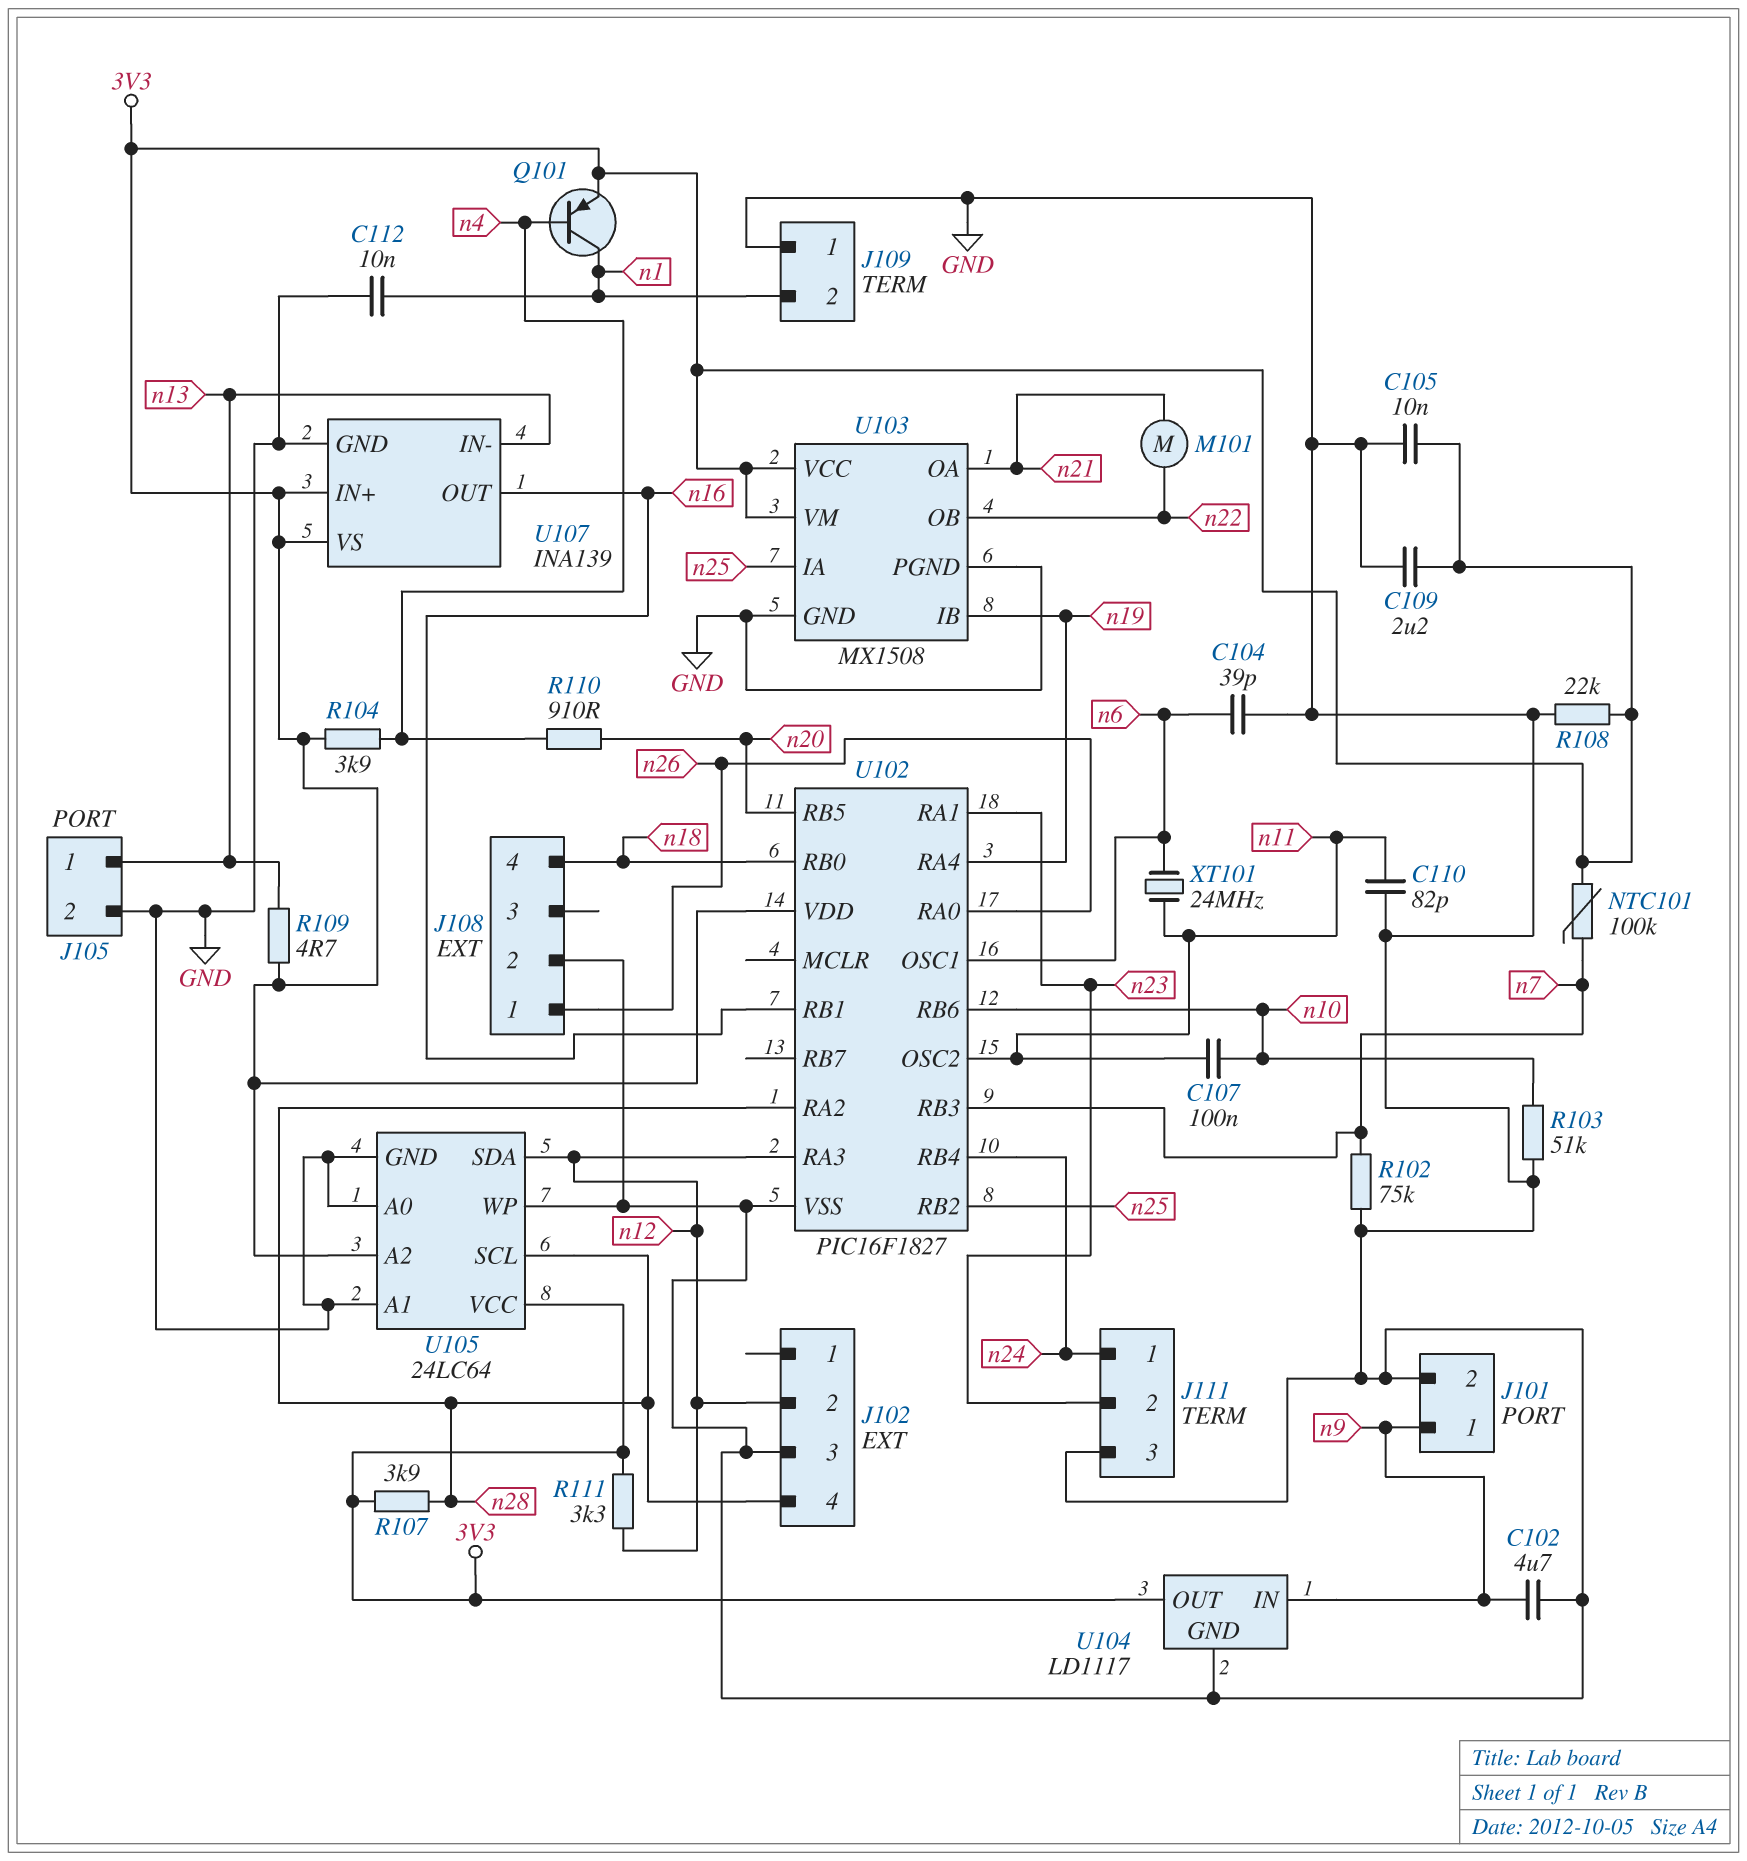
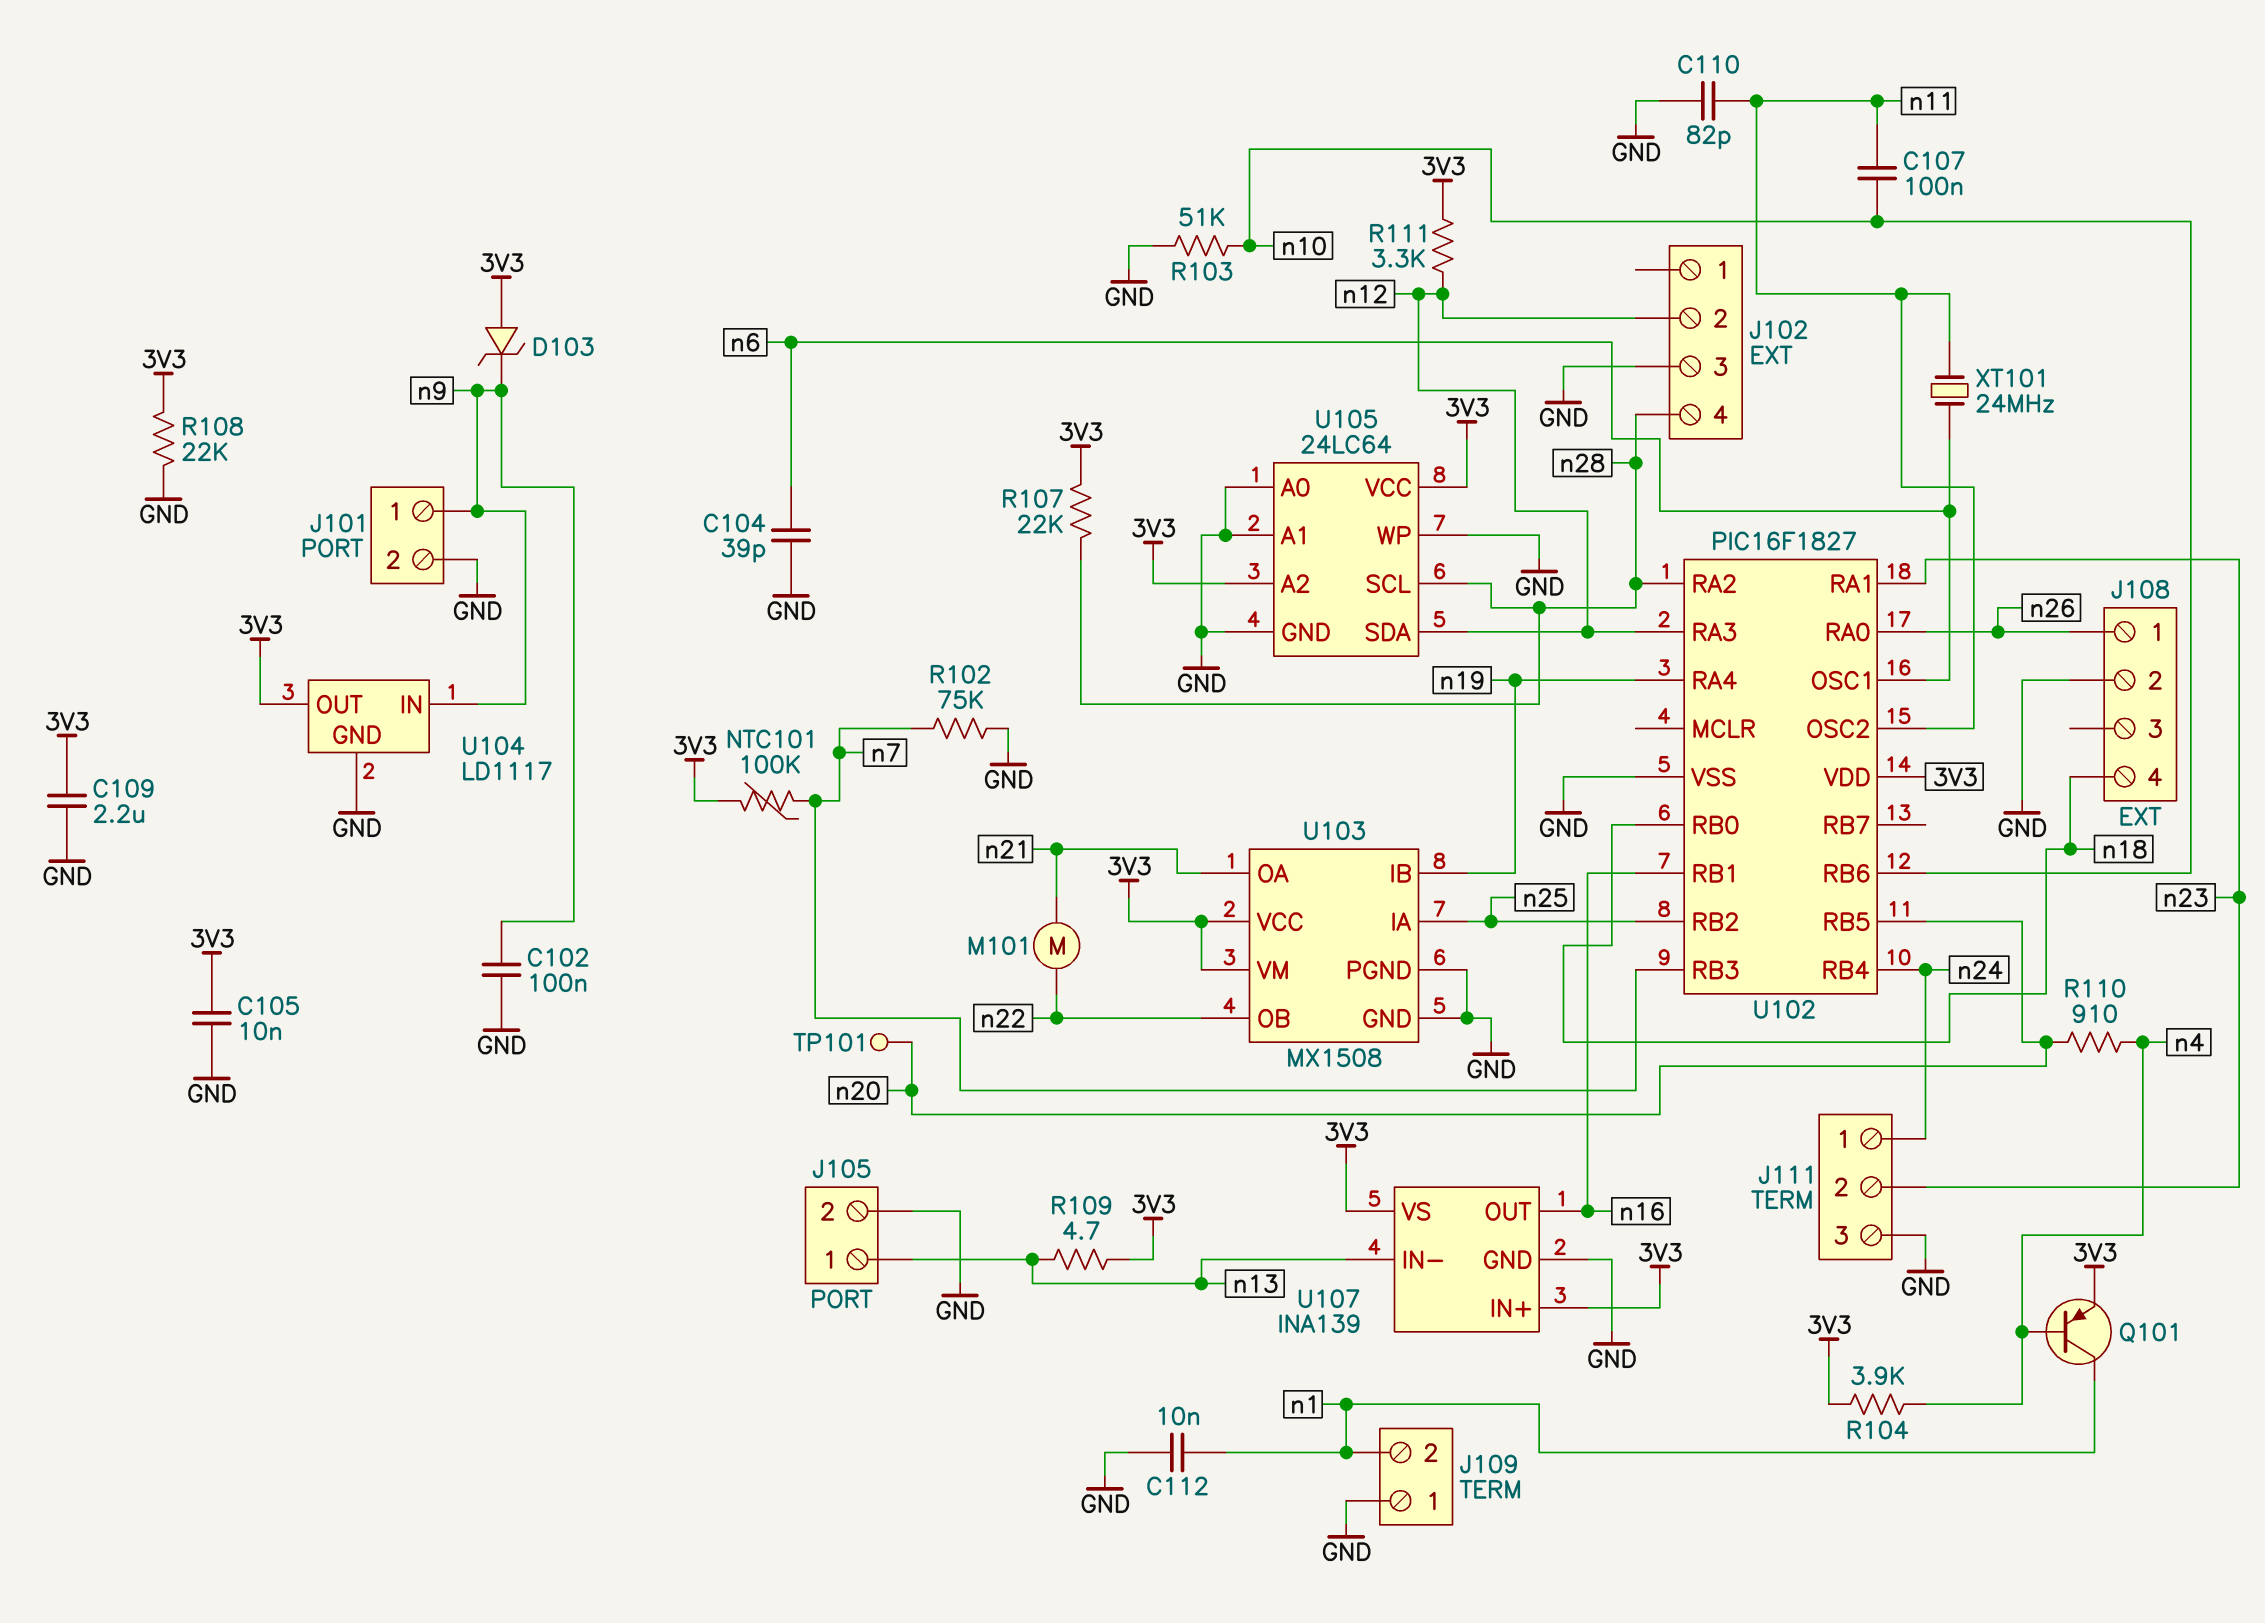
C102: 4.7uF (GND, n9) -> 100nF (GND, n9)
D103: none -> zener (A 3V3, K n9)
R107: 3.9k (3V3, n28) -> 22k (3V3, n28)
TP101: none -> test point (n20)

